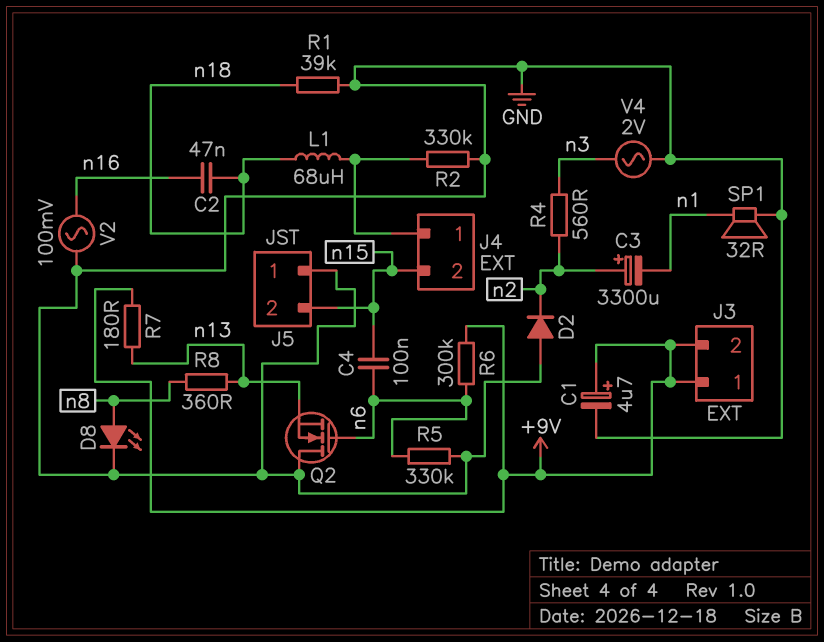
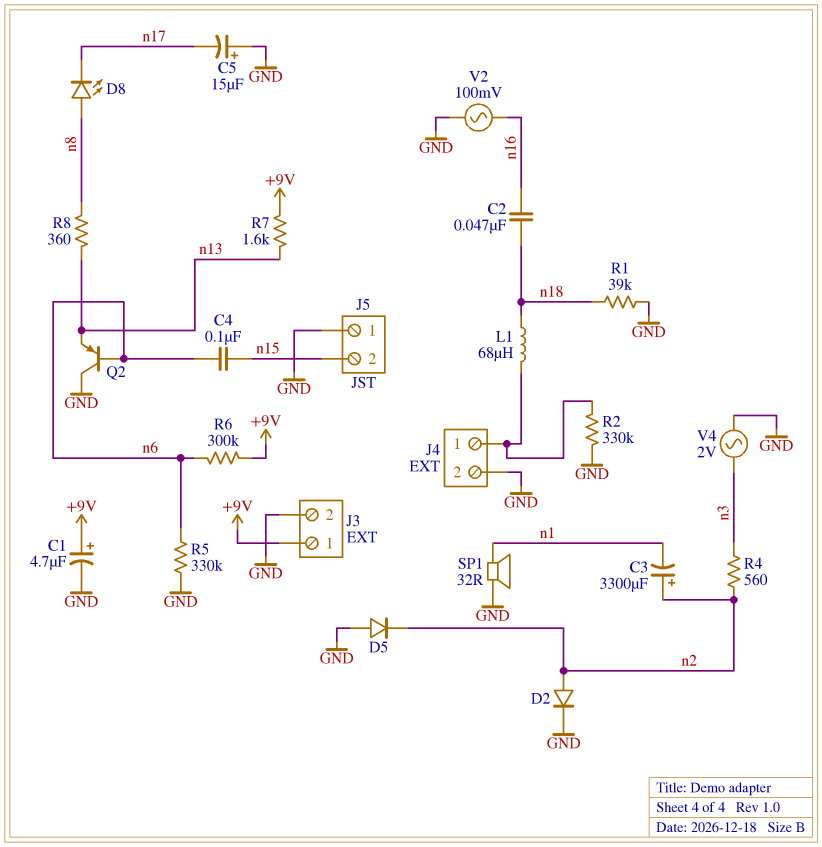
C5: none -> 15uF (plus GND, minus n17)
D2: diode (A GND, K n2) -> diode (A n2, K GND)
D5: none -> diode (A GND, K n2)
D8: LED (A n8, K GND) -> LED (A n8, K n17)
J3 pin 2: +9V -> GND
J4 pin 2: n15 -> GND
Q2: NMOS (G n6, D GND, S n13) -> PNP (B n6, C GND, E n13)
R7: 180 (+9V, n13) -> 1.6k (+9V, n13)

